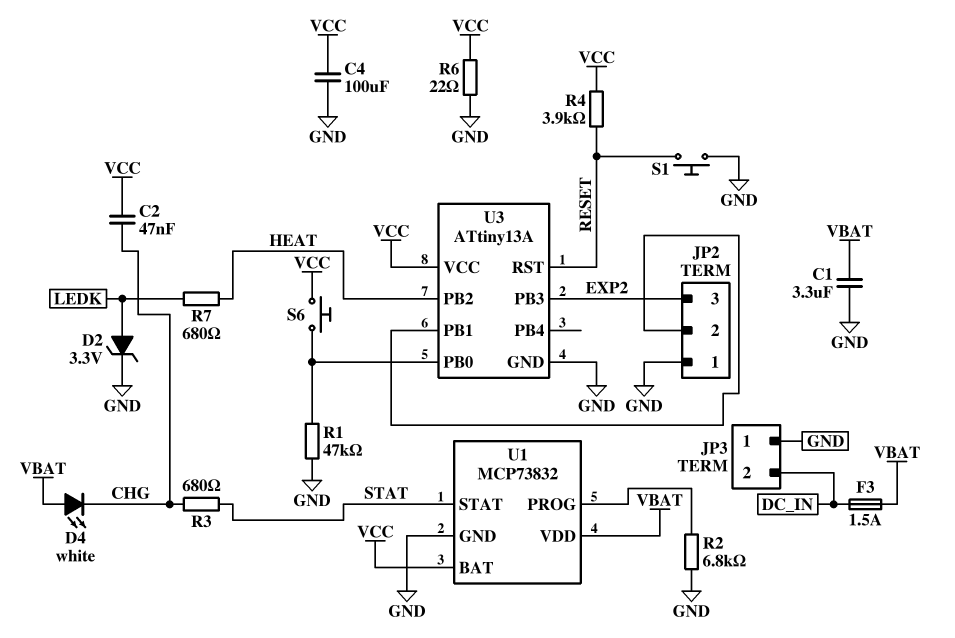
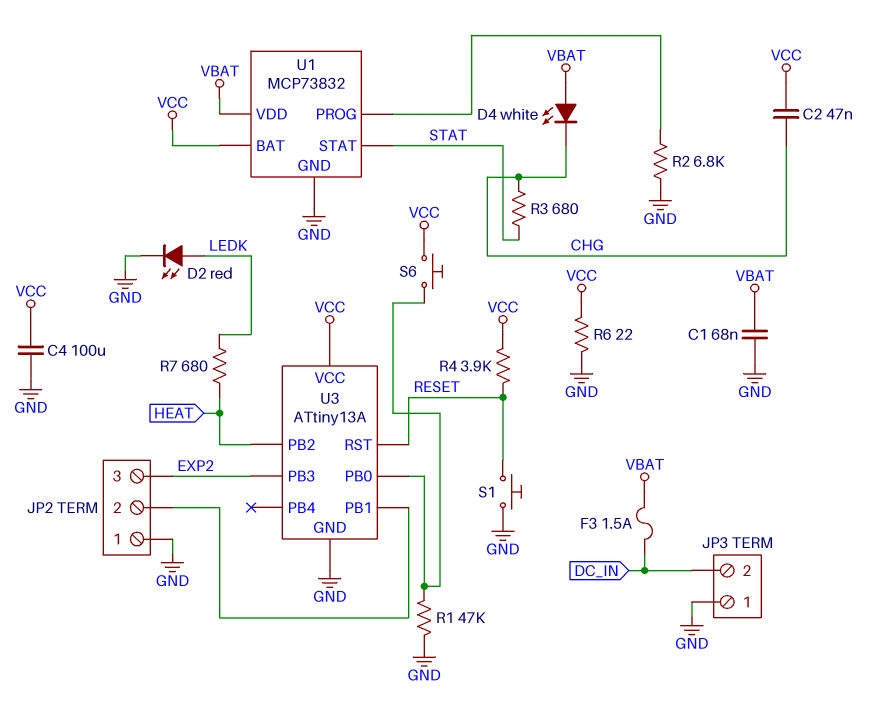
C1: 3.3uF (GND, VBAT) -> 68nF (GND, VBAT)
D2: zener 3.3V (A LEDK, K GND) -> LED red (A LEDK, K GND)

